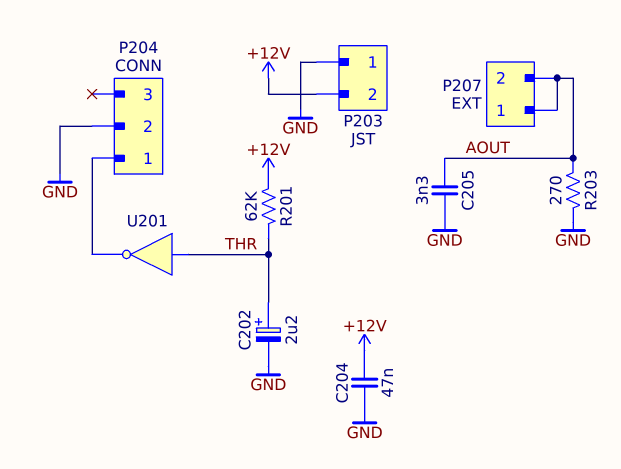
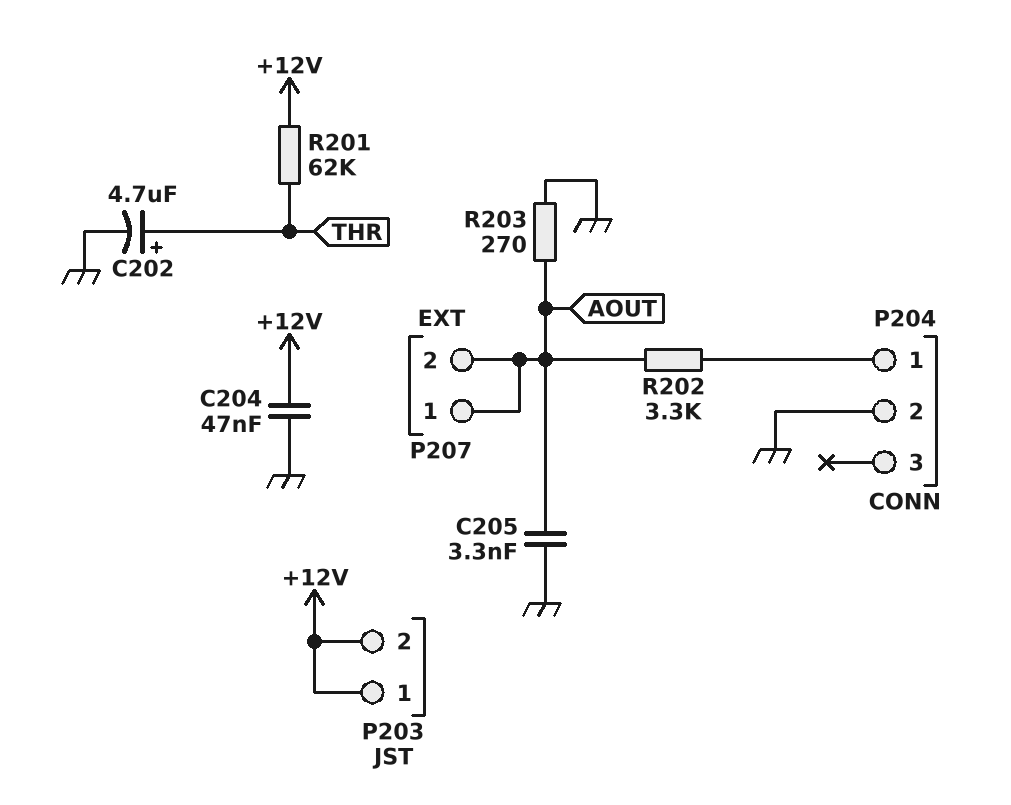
C202: 2.2uF (plus THR, minus GND) -> 4.7uF (plus THR, minus GND)
P203 pin 1: GND -> +12V
R202: none -> 3.3k (AOUT, P204/1)
U201: NOT (in THR, out P204/1) -> none

